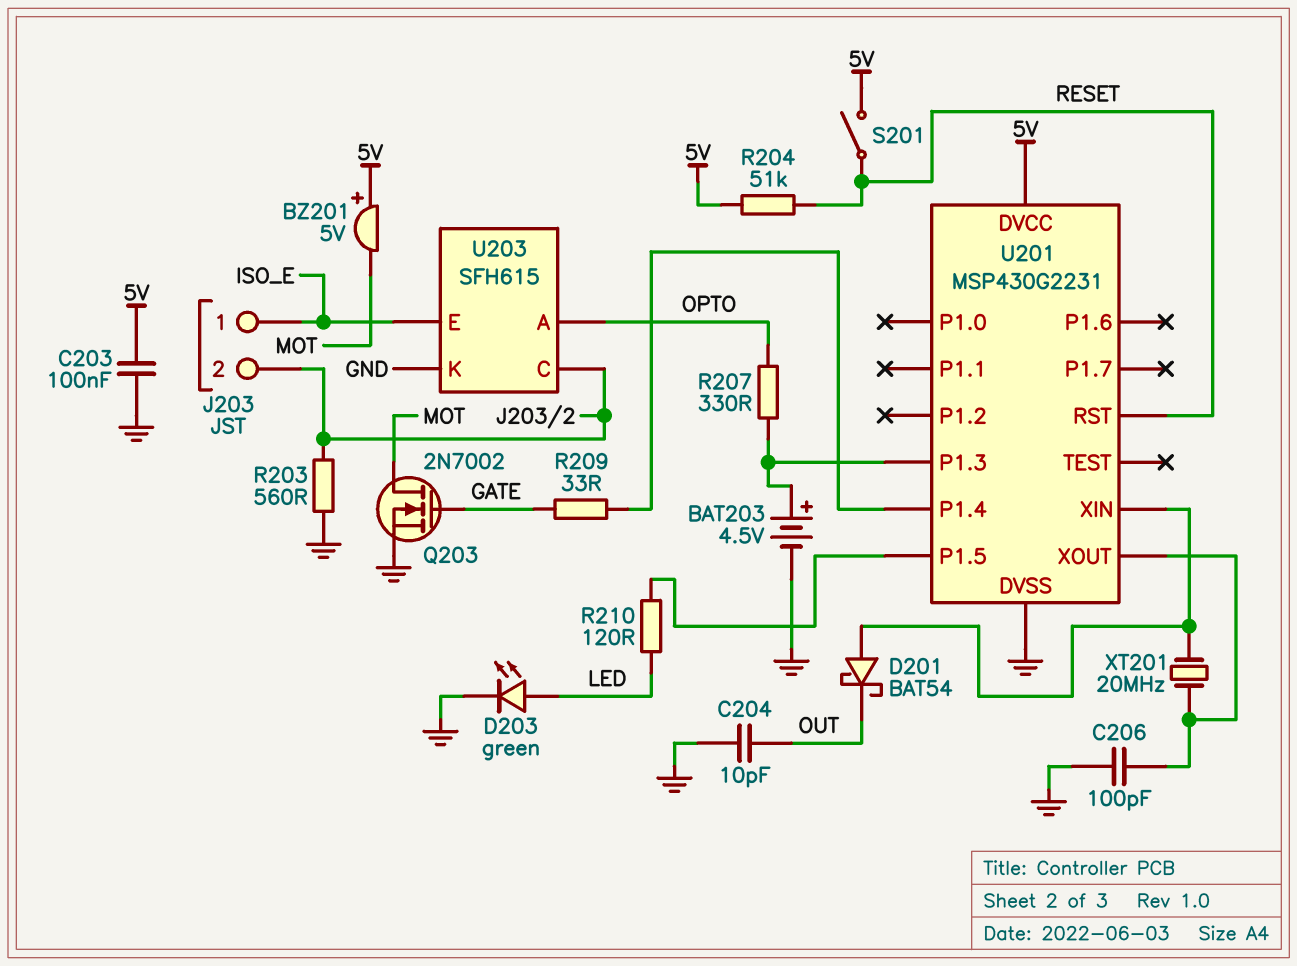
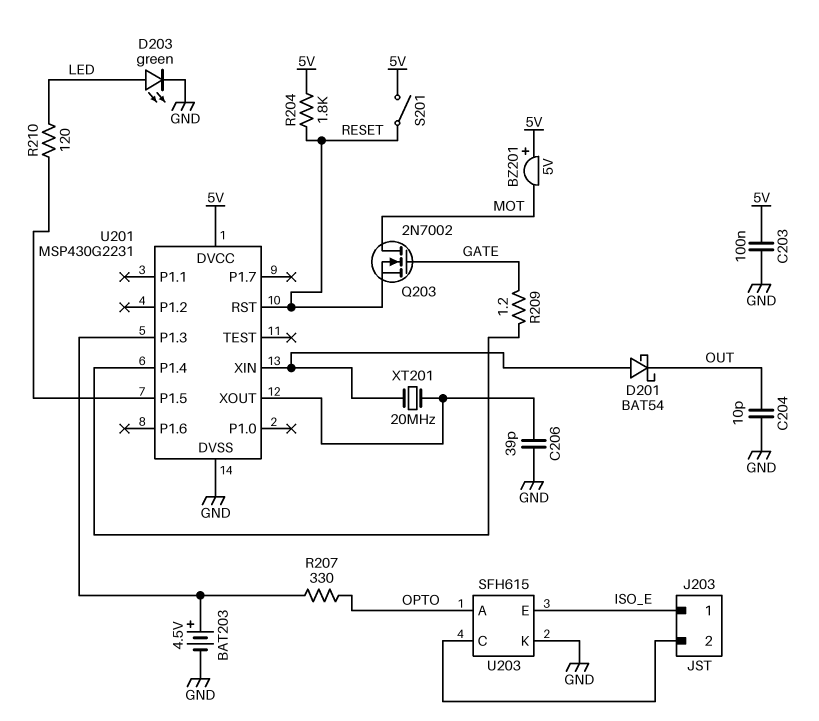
C206: 100pF (GND, U201/XOUT) -> 39pF (GND, U201/XOUT)
Q203: NMOS 2N7002 (G GATE, D MOT, S GND) -> NMOS 2N7002 (G GATE, D MOT, S RESET)
R203: 560 (GND, J203/2) -> none
R204: 51k (5V, RESET) -> 1.8k (5V, RESET)
R209: 33 (GATE, U201/P1.4) -> 1.2 (GATE, U201/P1.4)

